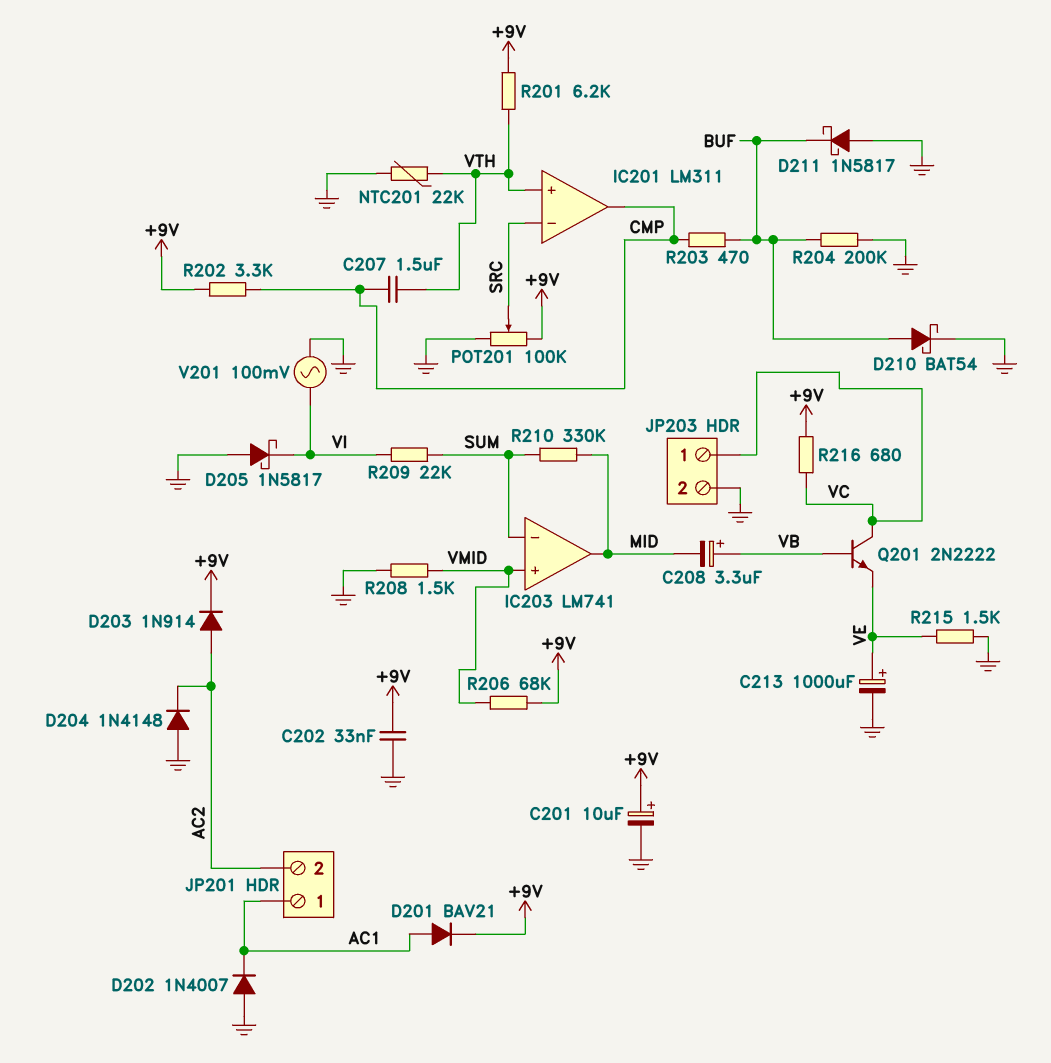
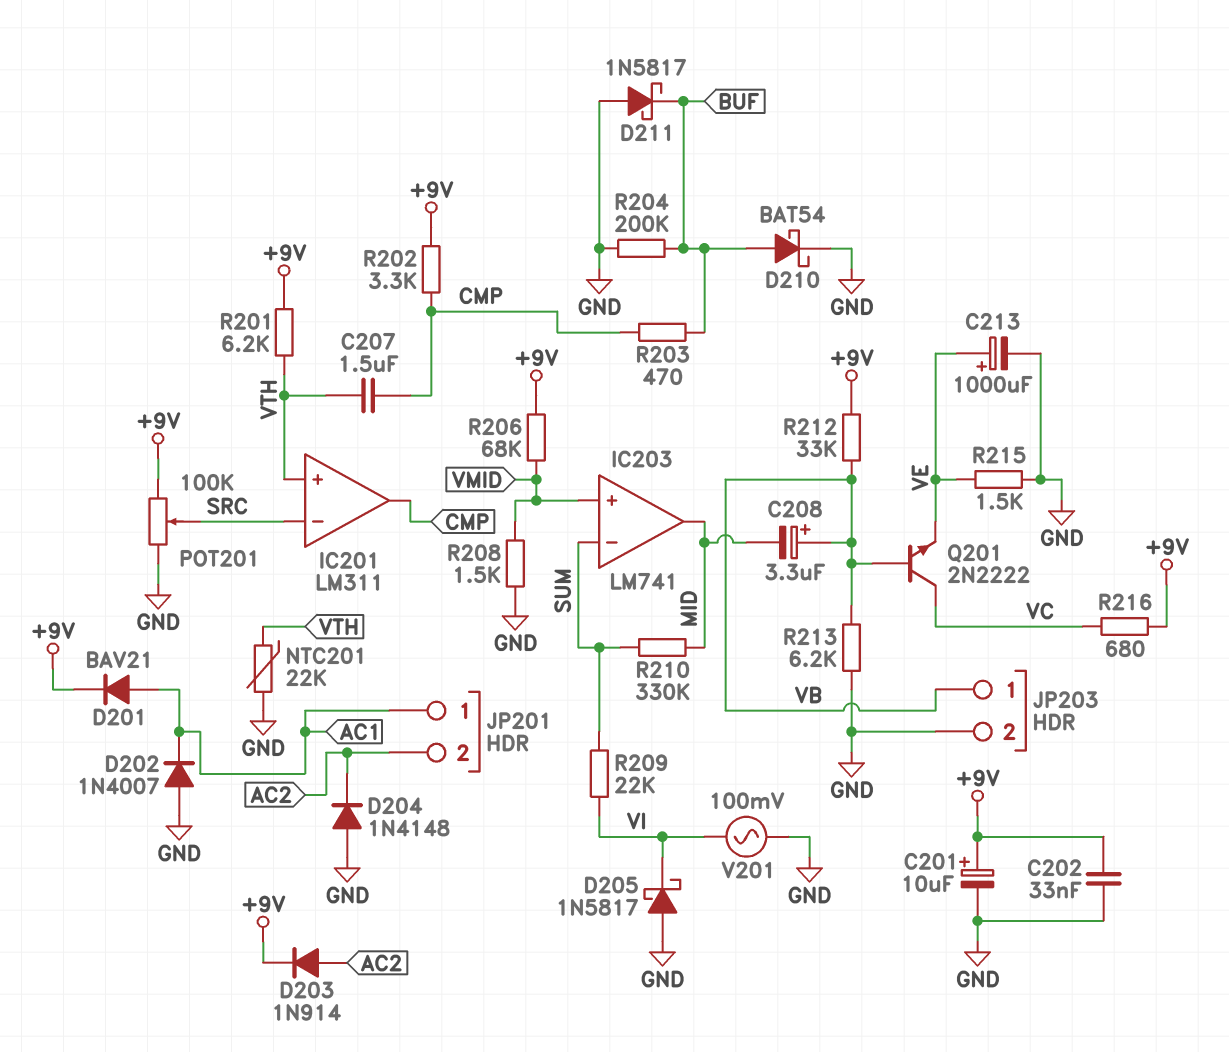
JP203 pin 1: VC -> VB
R212: none -> 33k (+9V, VB)
R213: none -> 6.2k (GND, VB)

